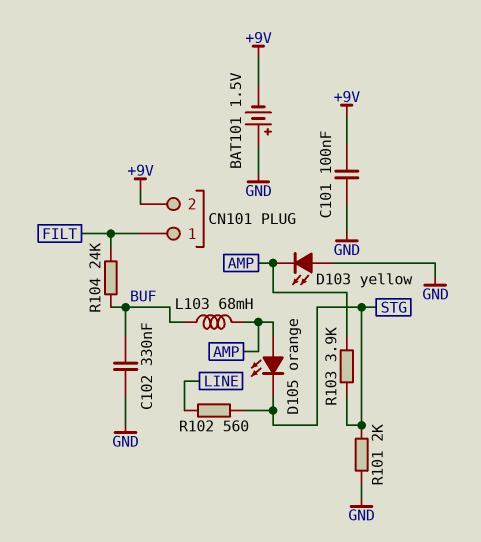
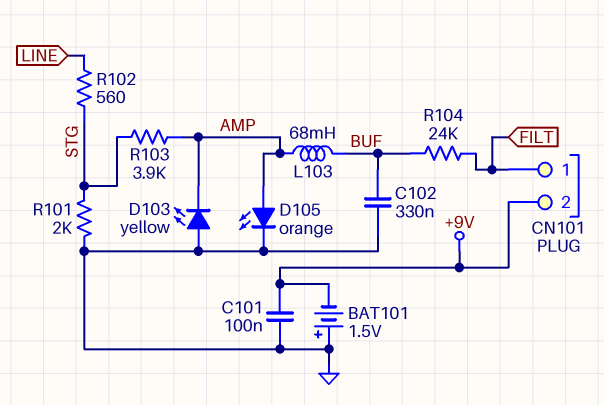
D105: LED orange (A AMP, K STG) -> LED orange (A AMP, K GND)

